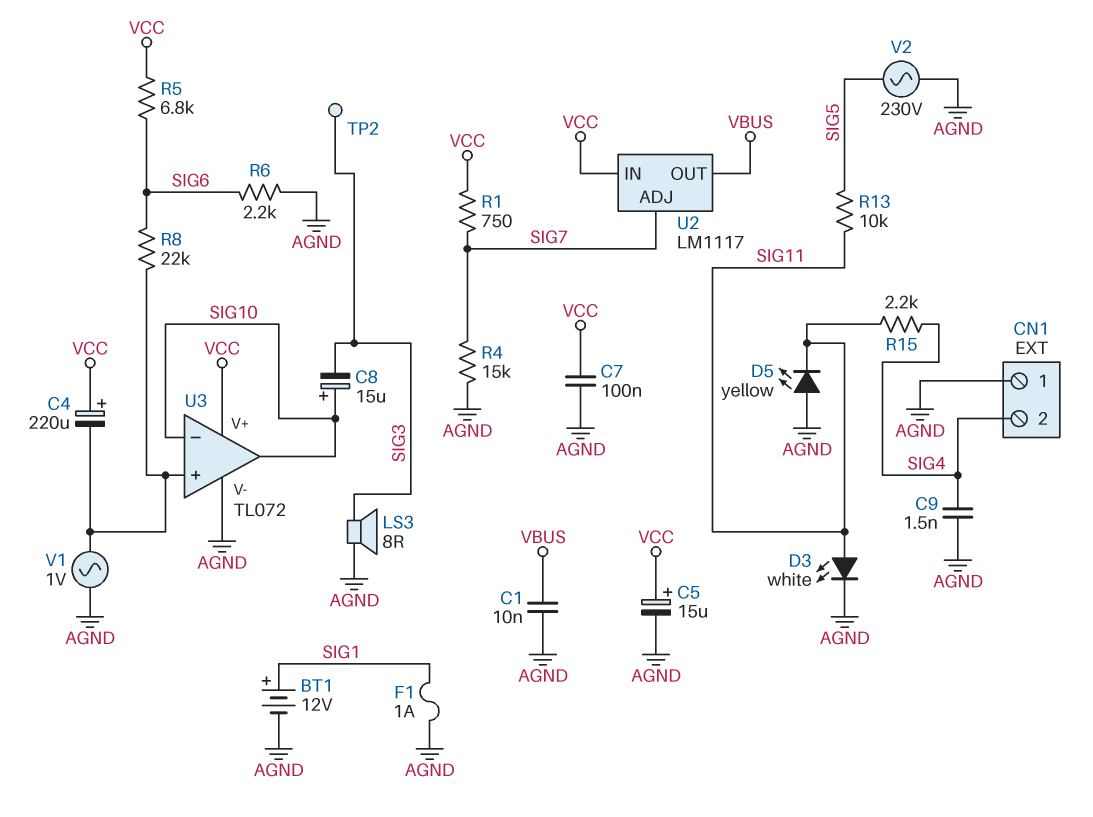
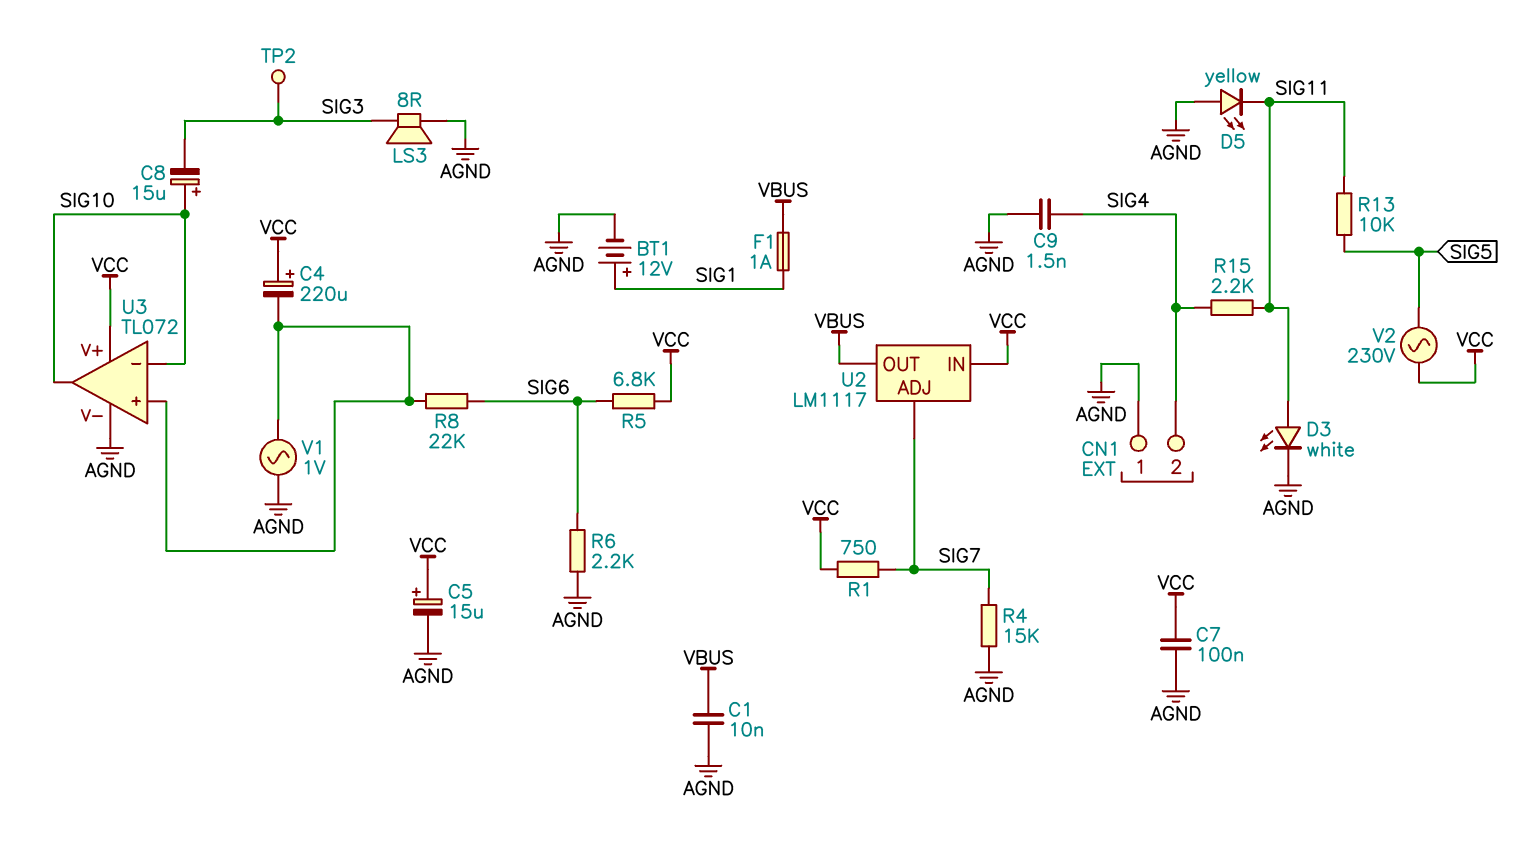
F1: 1A (AGND, SIG1) -> 1A (SIG1, VBUS)
V2: AC 230V (AGND, SIG5) -> AC 230V (SIG5, VCC)

